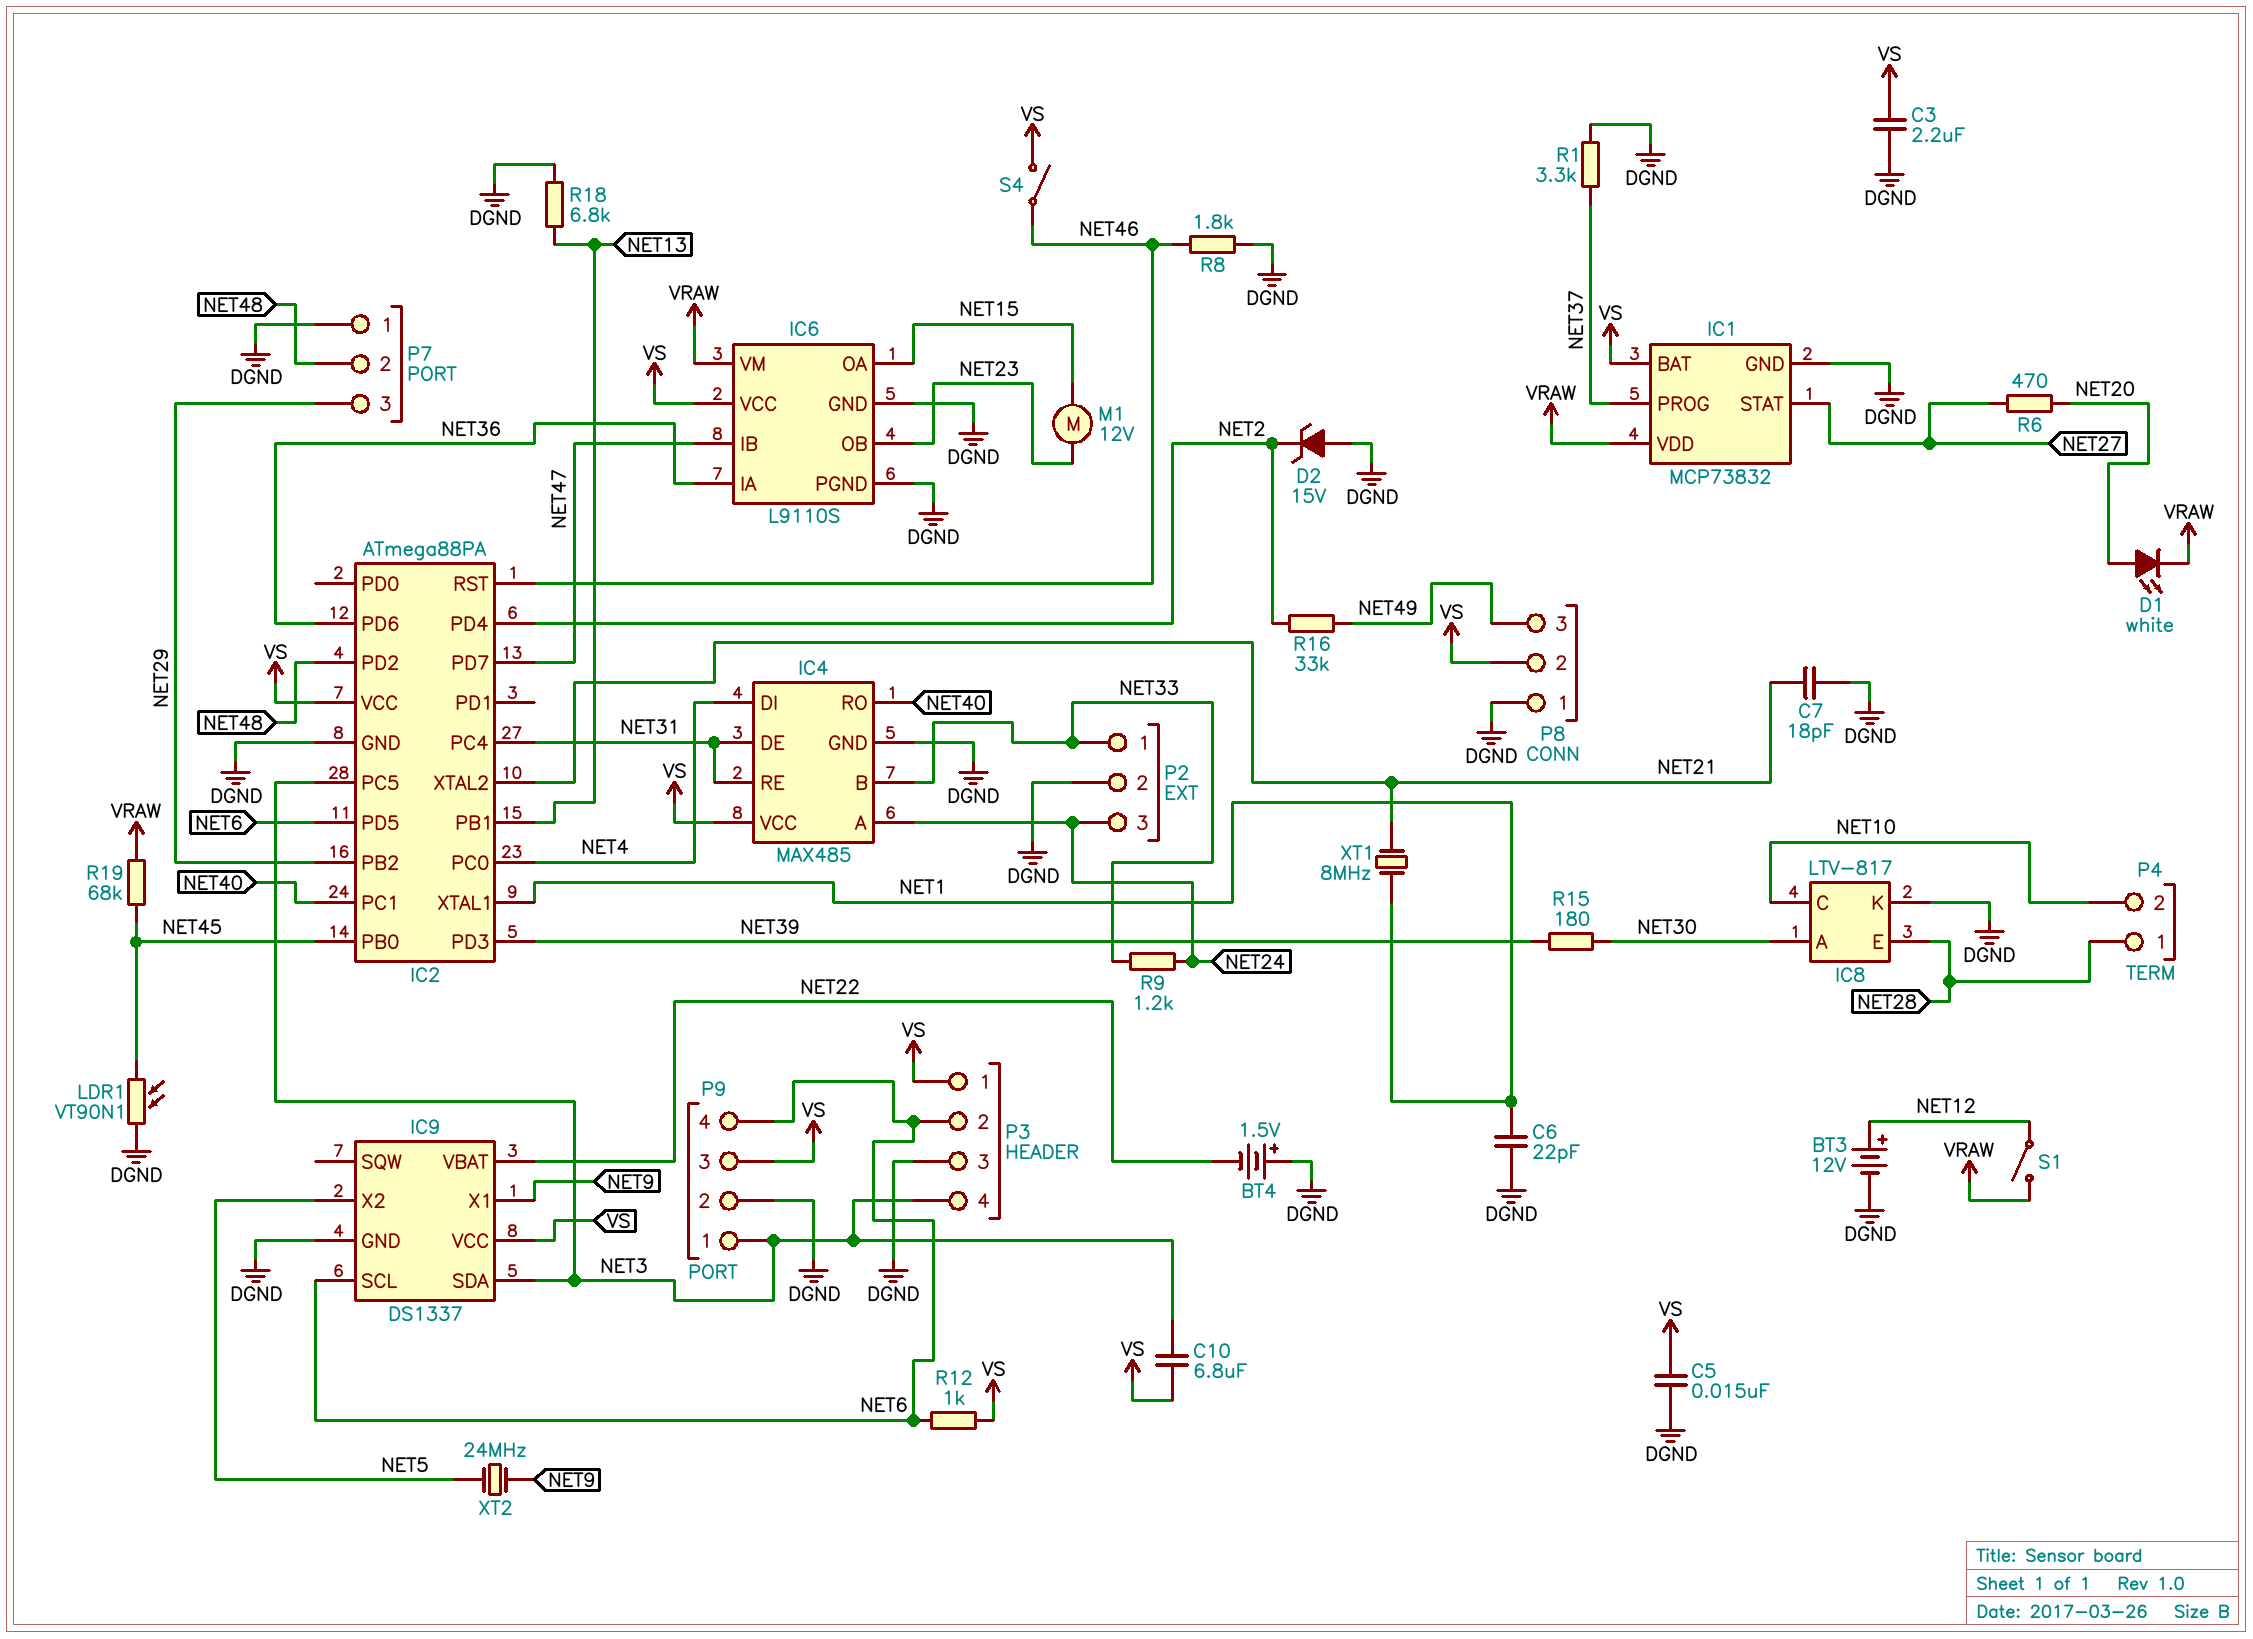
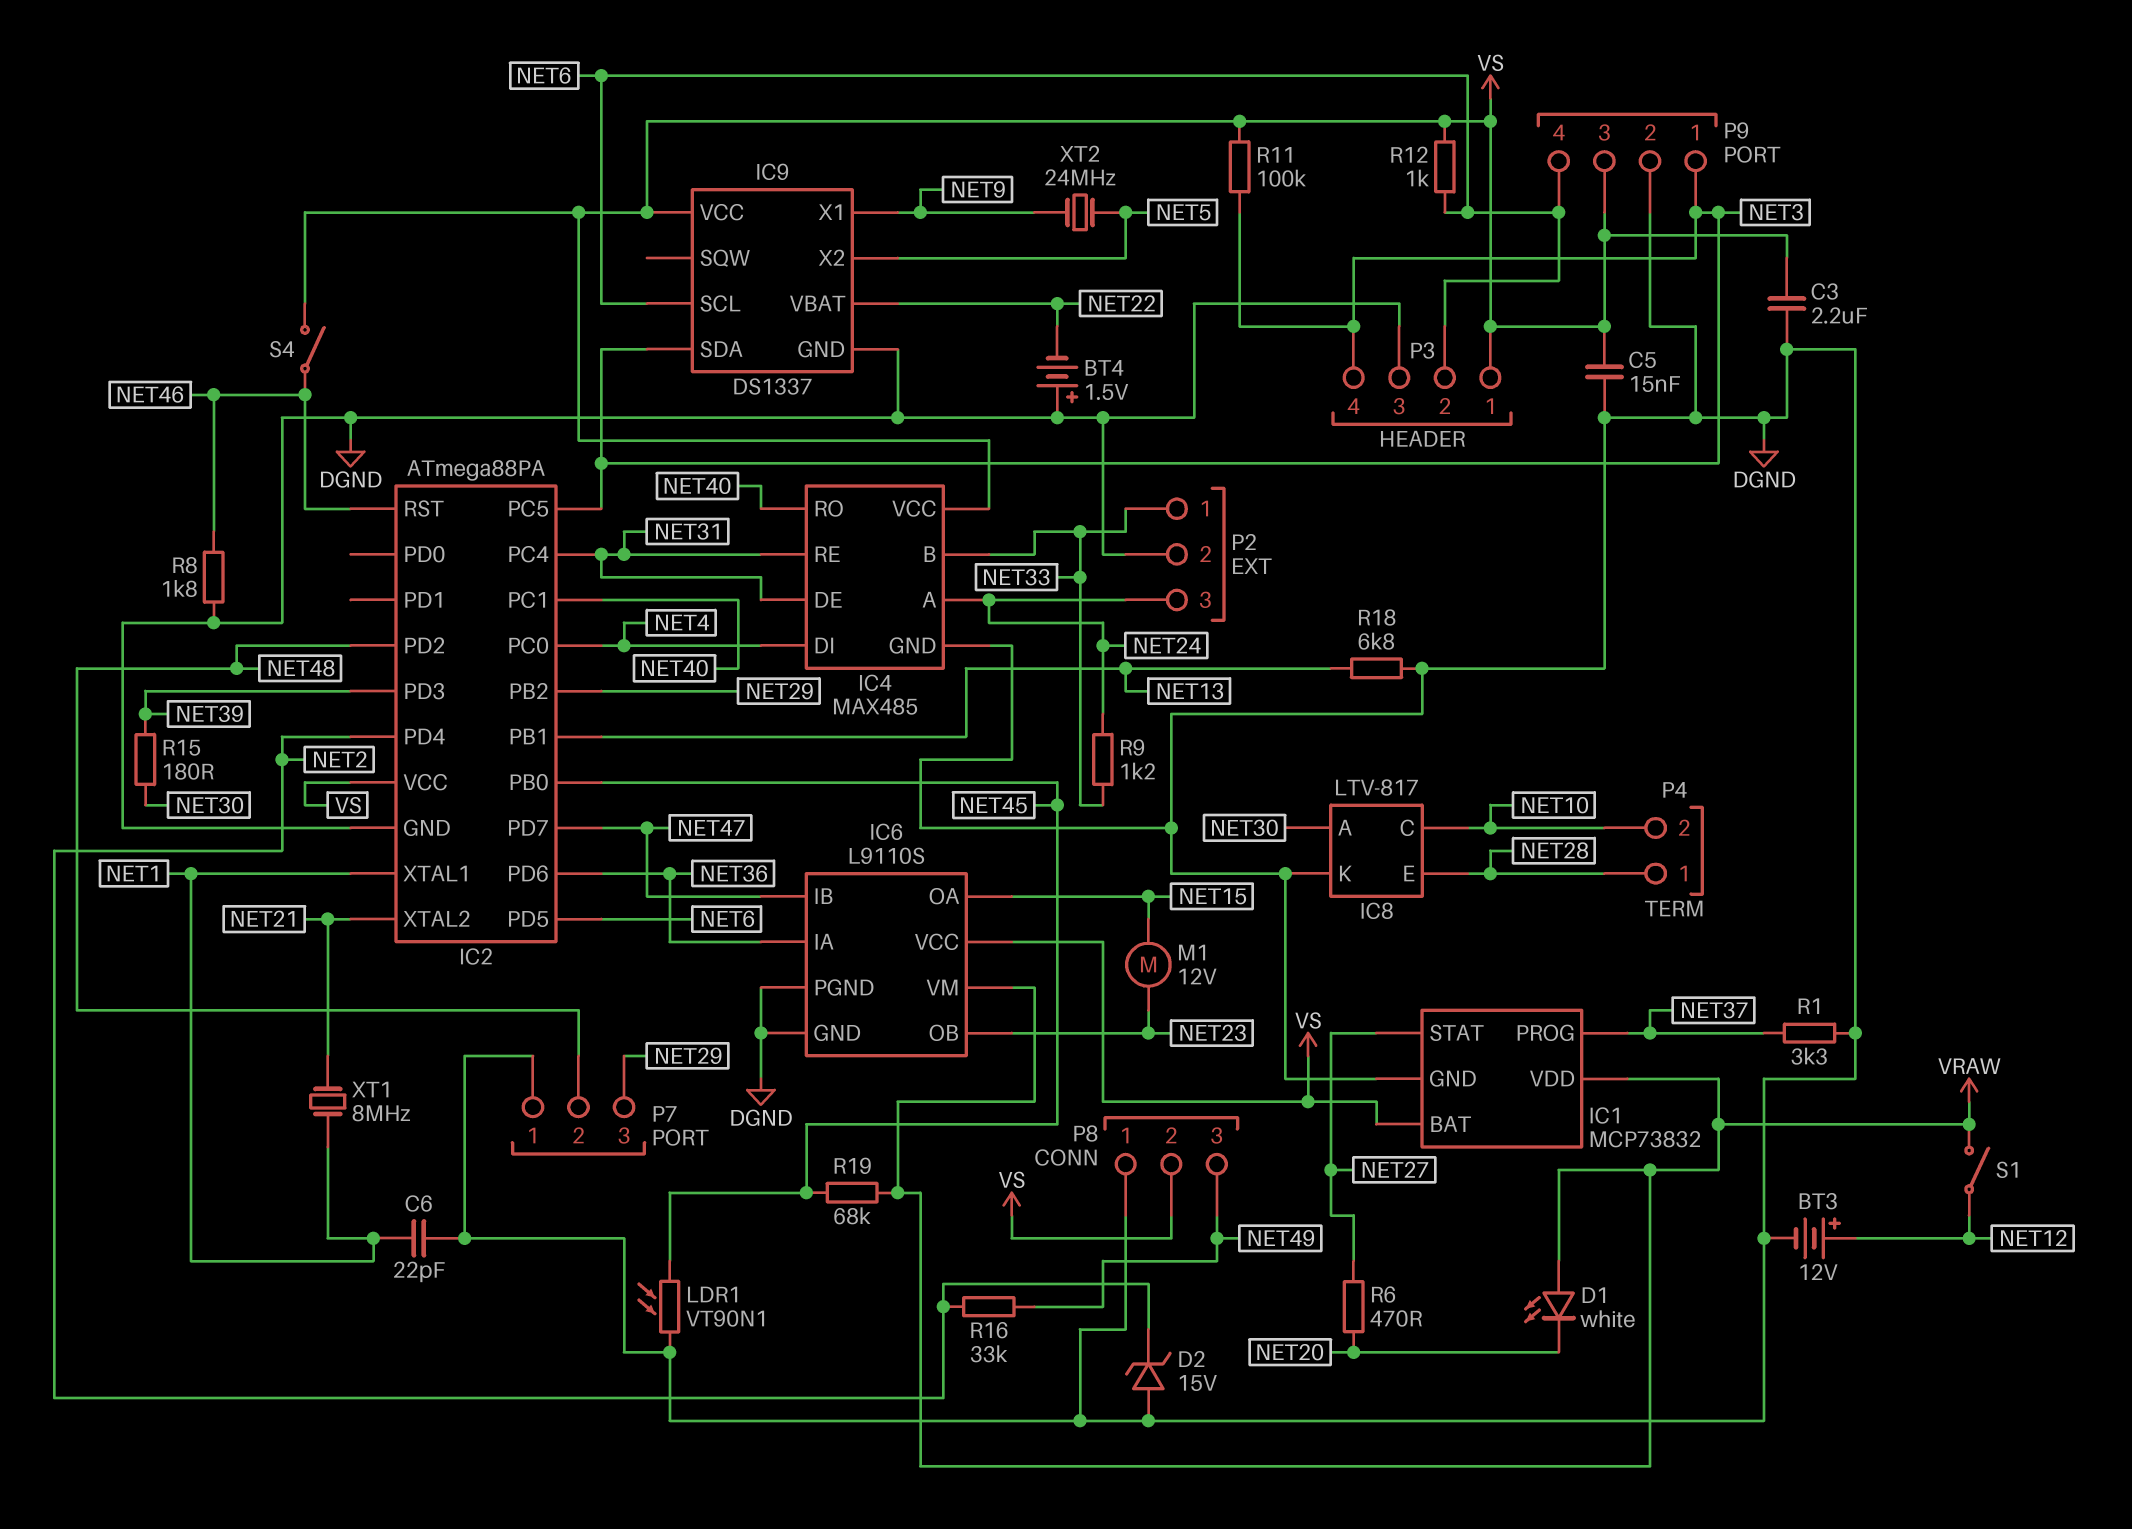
C7: 18pF (DGND, NET21) -> none
C10: 6.8uF (NET3, VS) -> none
D1: LED white (A NET20, K VRAW) -> LED white (A VRAW, K NET20)
R11: none -> 100k (NET3, VS)

